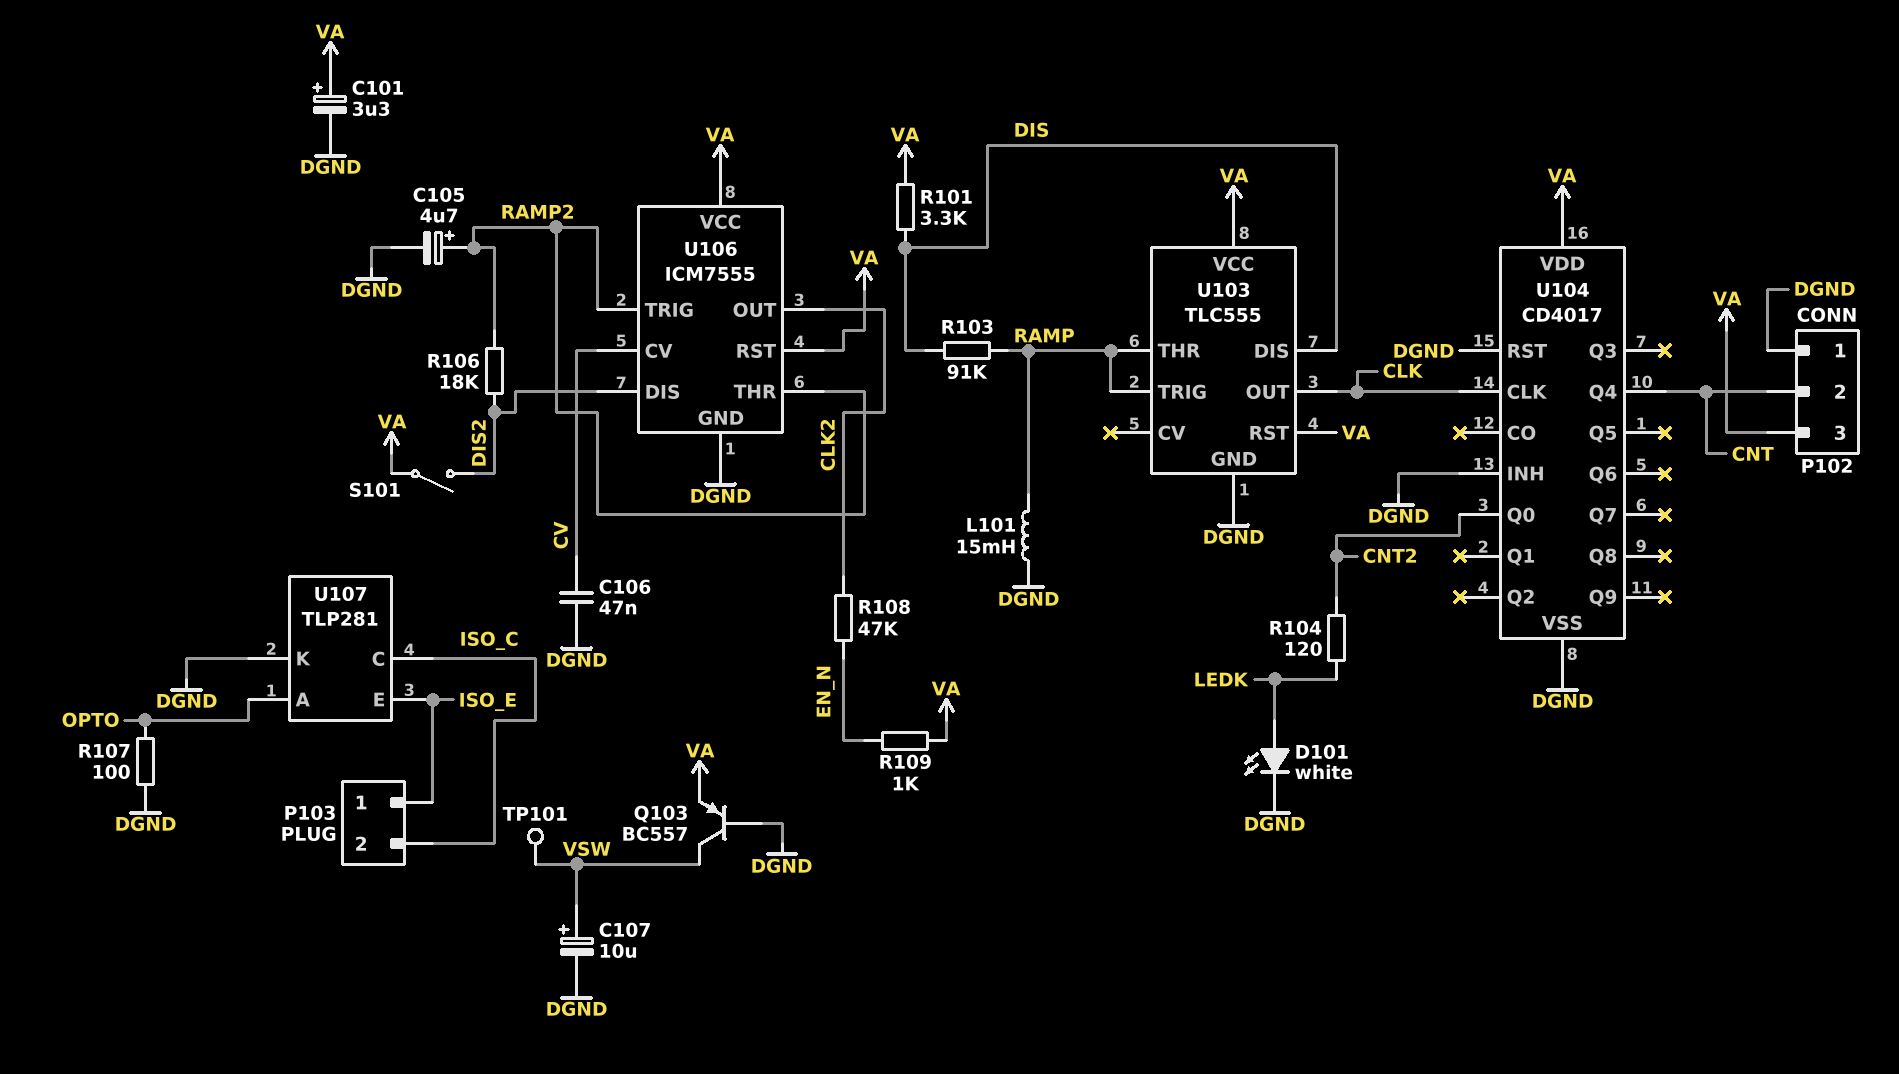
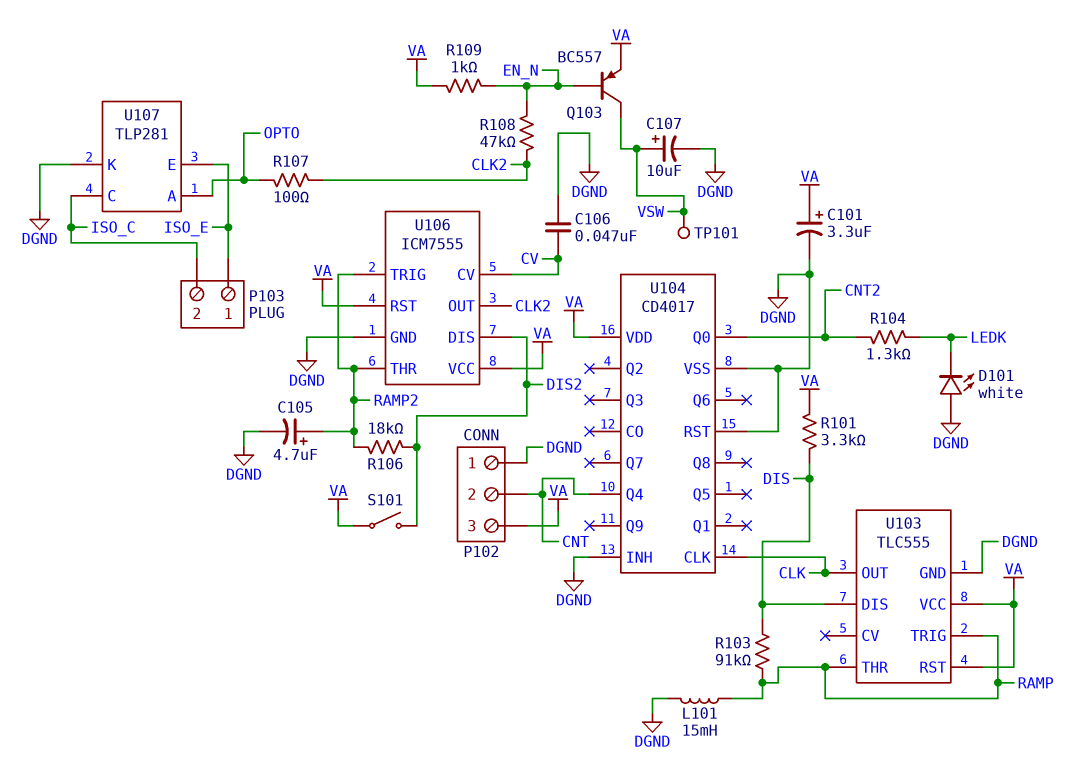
D101: LED white (A LEDK, K DGND) -> LED white (A DGND, K LEDK)
Q103: PNP BC557 (B DGND, C VSW, E VA) -> PNP BC557 (B EN_N, C VSW, E VA)
R104: 120 (CNT2, LEDK) -> 1.3k (CNT2, LEDK)
R107: 100 (DGND, OPTO) -> 100 (CLK2, OPTO)

